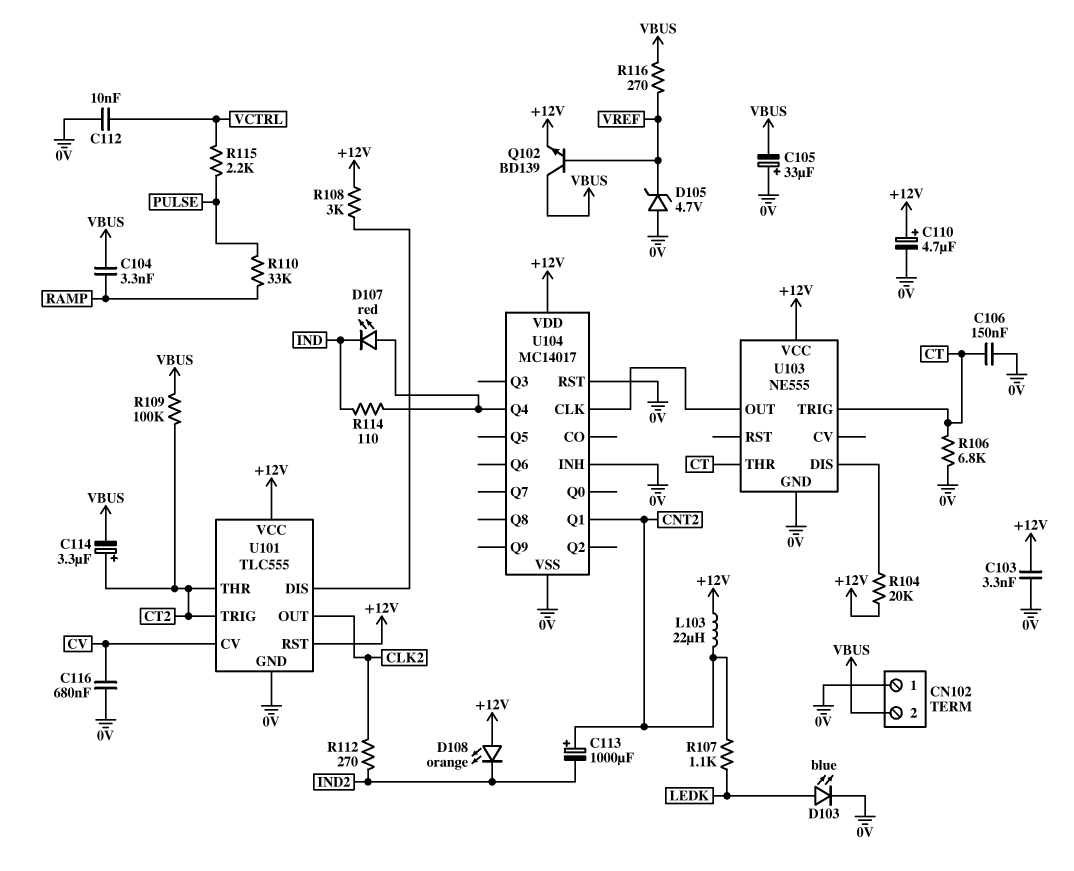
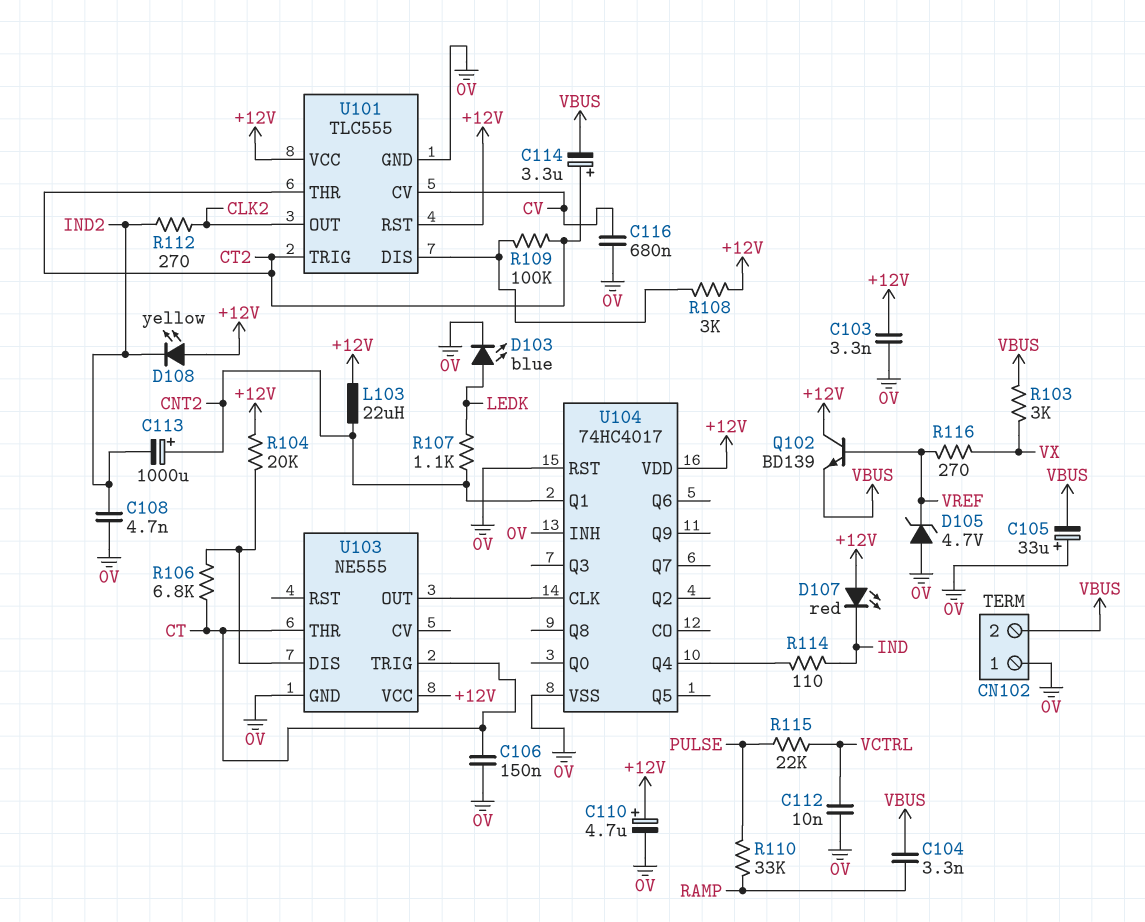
C108: none -> 4.7nF (0V, IND2)
D107: LED red (A U104/Q4, K IND) -> LED red (A +12V, K IND)
D108: LED orange (A +12V, K IND2) -> LED yellow (A +12V, K IND2)
Q102: NPN BD139 (B VREF, C VBUS, E +12V) -> NPN BD139 (B VREF, C +12V, E VBUS)
R103: none -> 3k (VBUS, VX)
R106: 6.8k (0V, CT) -> 6.8k (CT, U103/DIS)
R109: 100k (CT2, VBUS) -> 100k (CT2, U101/DIS)
R115: 2.2k (PULSE, VCTRL) -> 22k (PULSE, VCTRL)
R116: 270 (VBUS, VREF) -> 270 (VREF, VX)
U104: MC14017 -> 74HC4017

